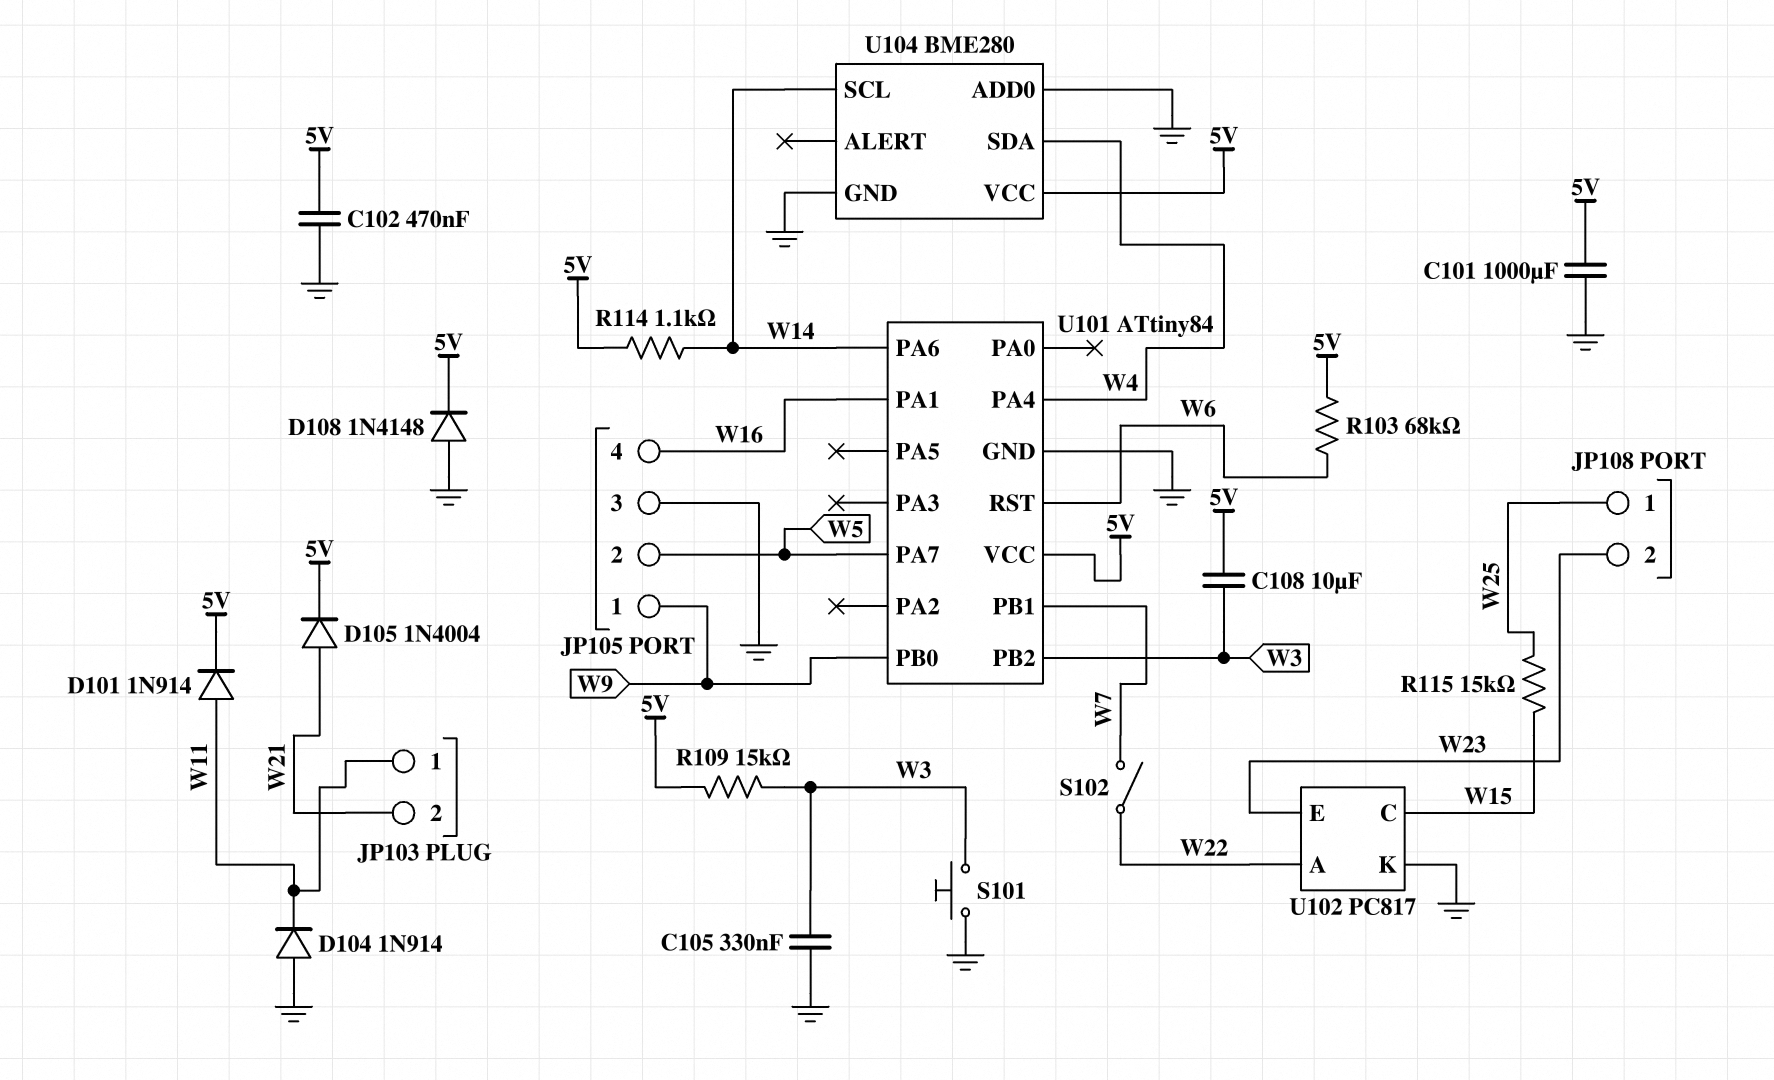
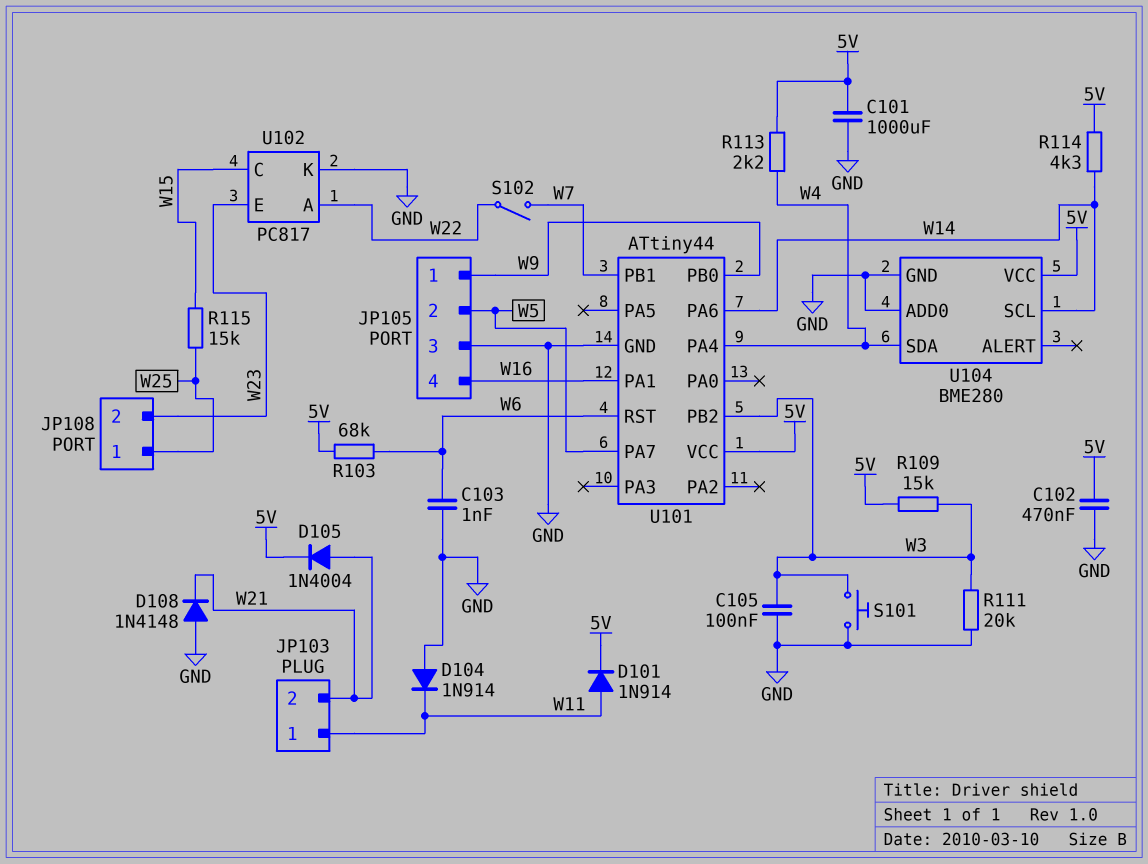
C103: none -> 1nF (GND, W6)
C105: 330nF (GND, W3) -> 100nF (GND, W3)
C108: 10uF (5V, W3) -> none
D108: diode 1N4148 (A GND, K 5V) -> diode 1N4148 (A GND, K W21)
R111: none -> 20k (GND, W3)
R113: none -> 2.2k (5V, W4)
R114: 1.1k (5V, W14) -> 4.3k (5V, W14)
U101: ATtiny84 -> ATtiny44

